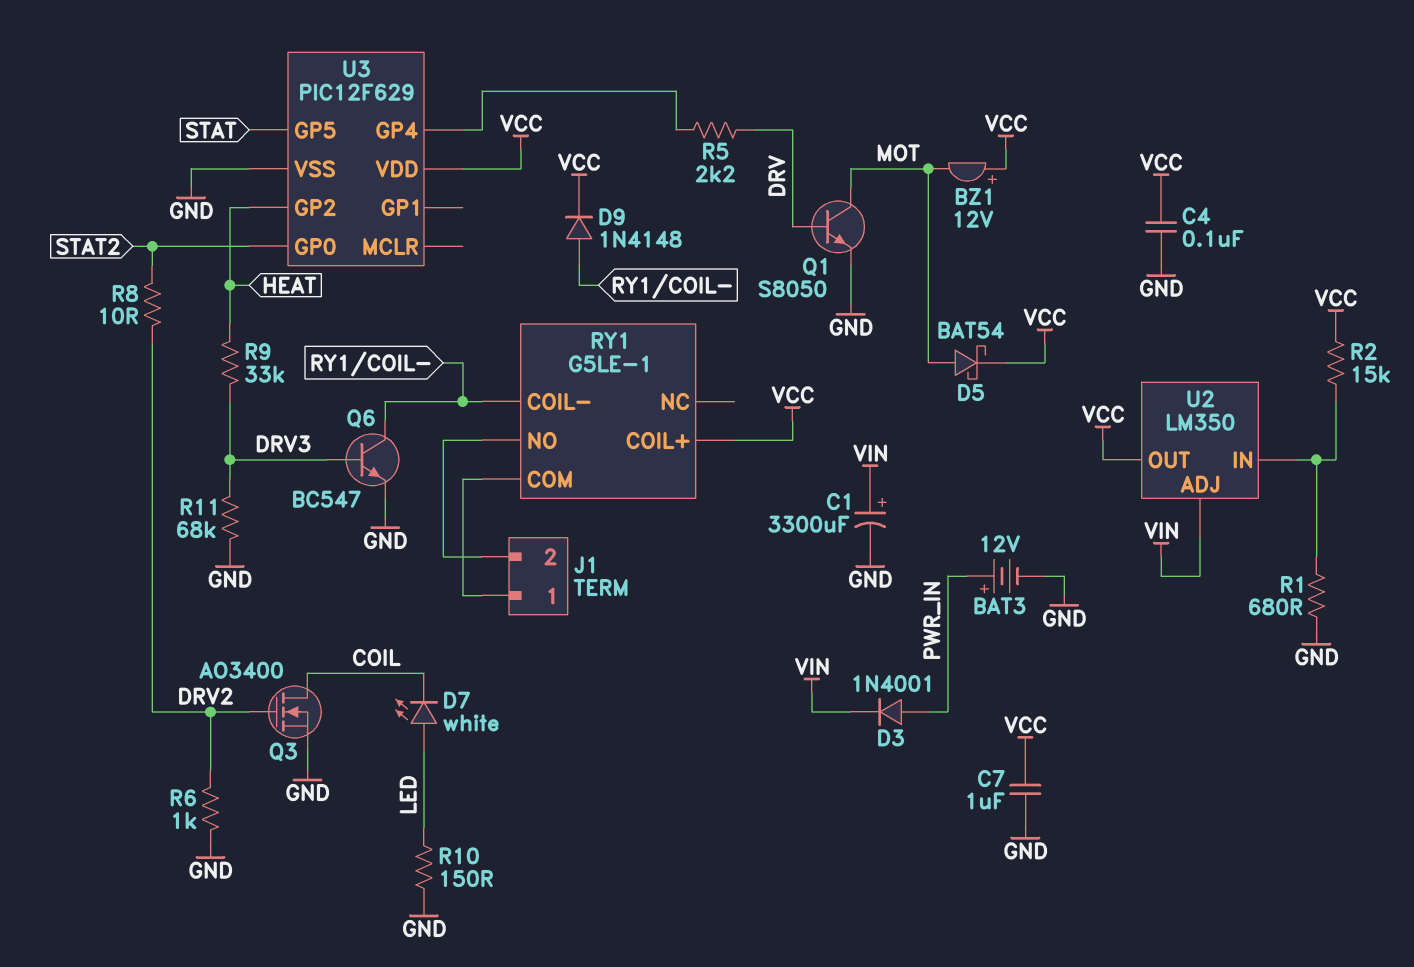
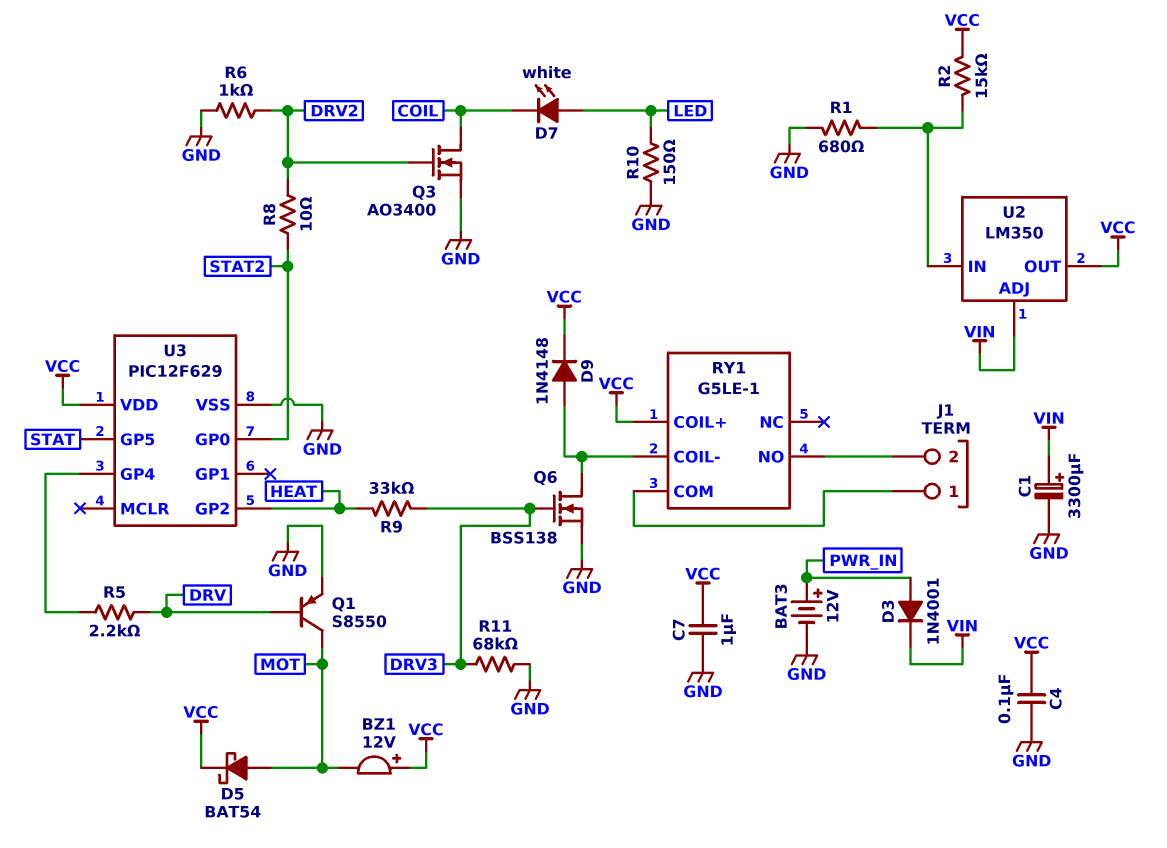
Q1: NPN S8050 (B DRV, C MOT, E GND) -> PNP S8550 (B DRV, C MOT, E GND)
Q6: NPN BC547 (B DRV3, C RY1/COIL-, E GND) -> NMOS BSS138 (G DRV3, D RY1/COIL-, S GND)

